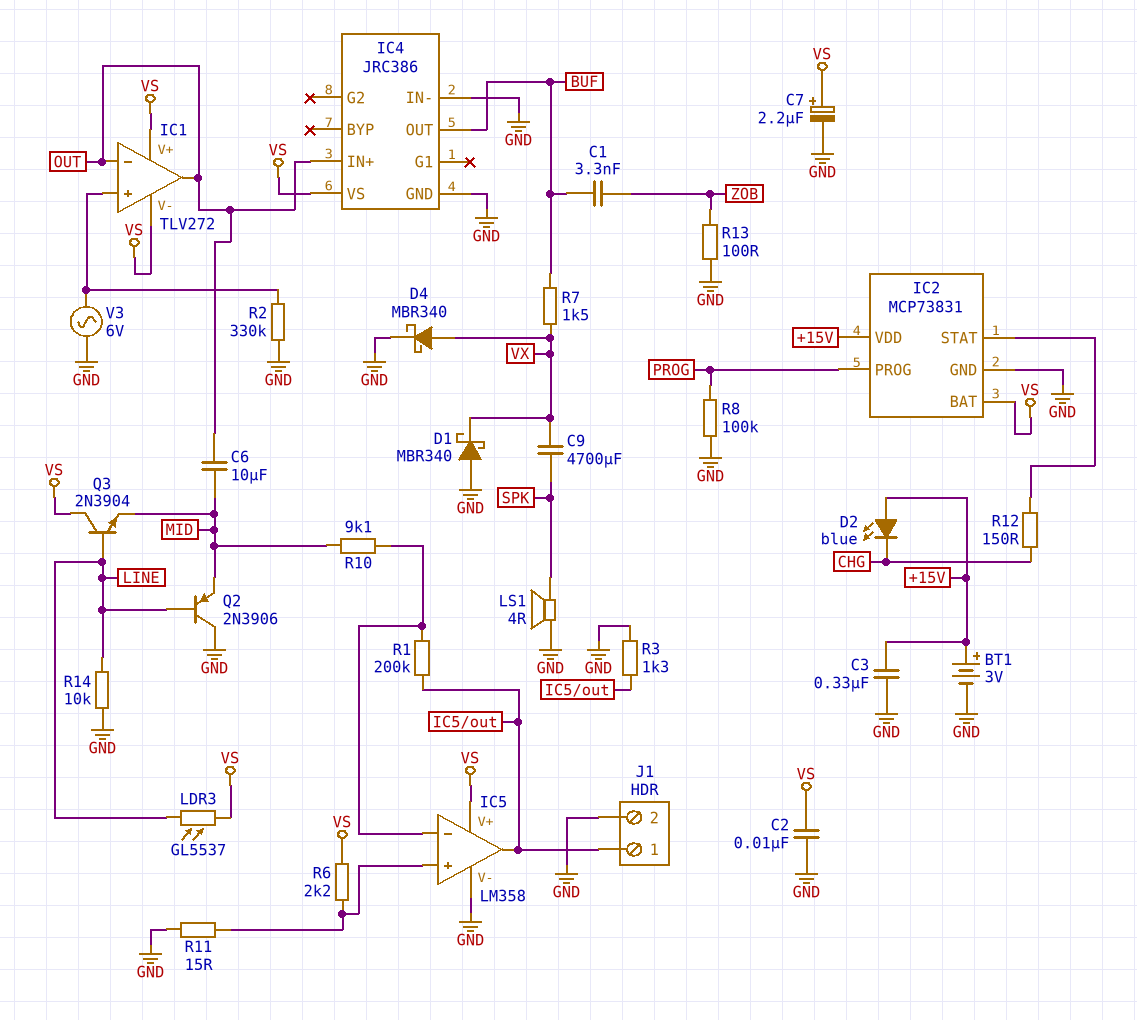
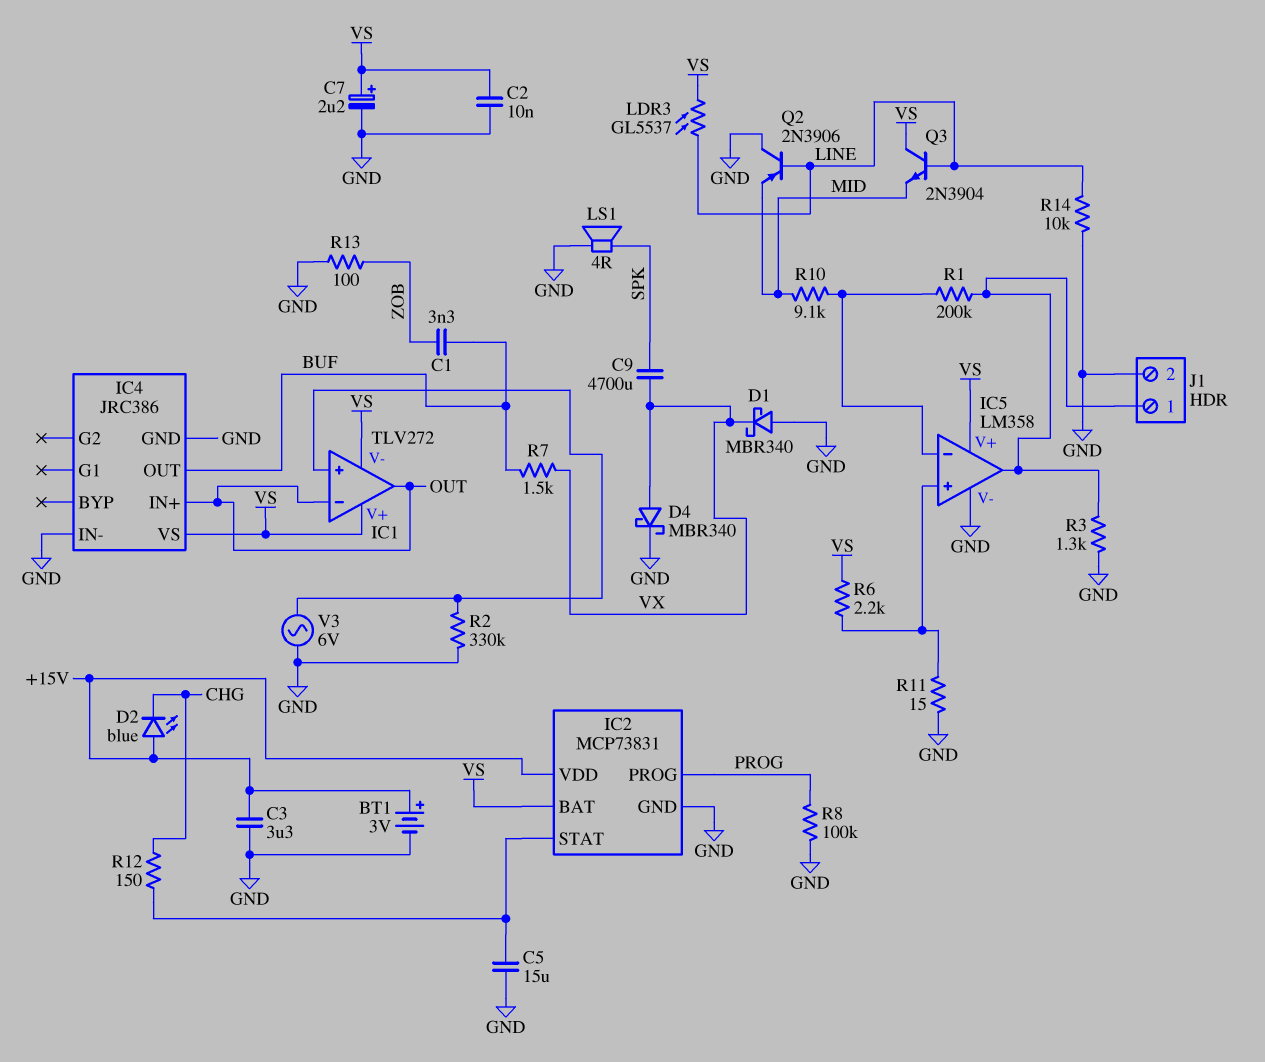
C3: 330nF (+15V, GND) -> 3.3uF (+15V, GND)
C5: none -> 15uF (GND, IC2/STAT)
C6: 10uF (MID, OUT) -> none

